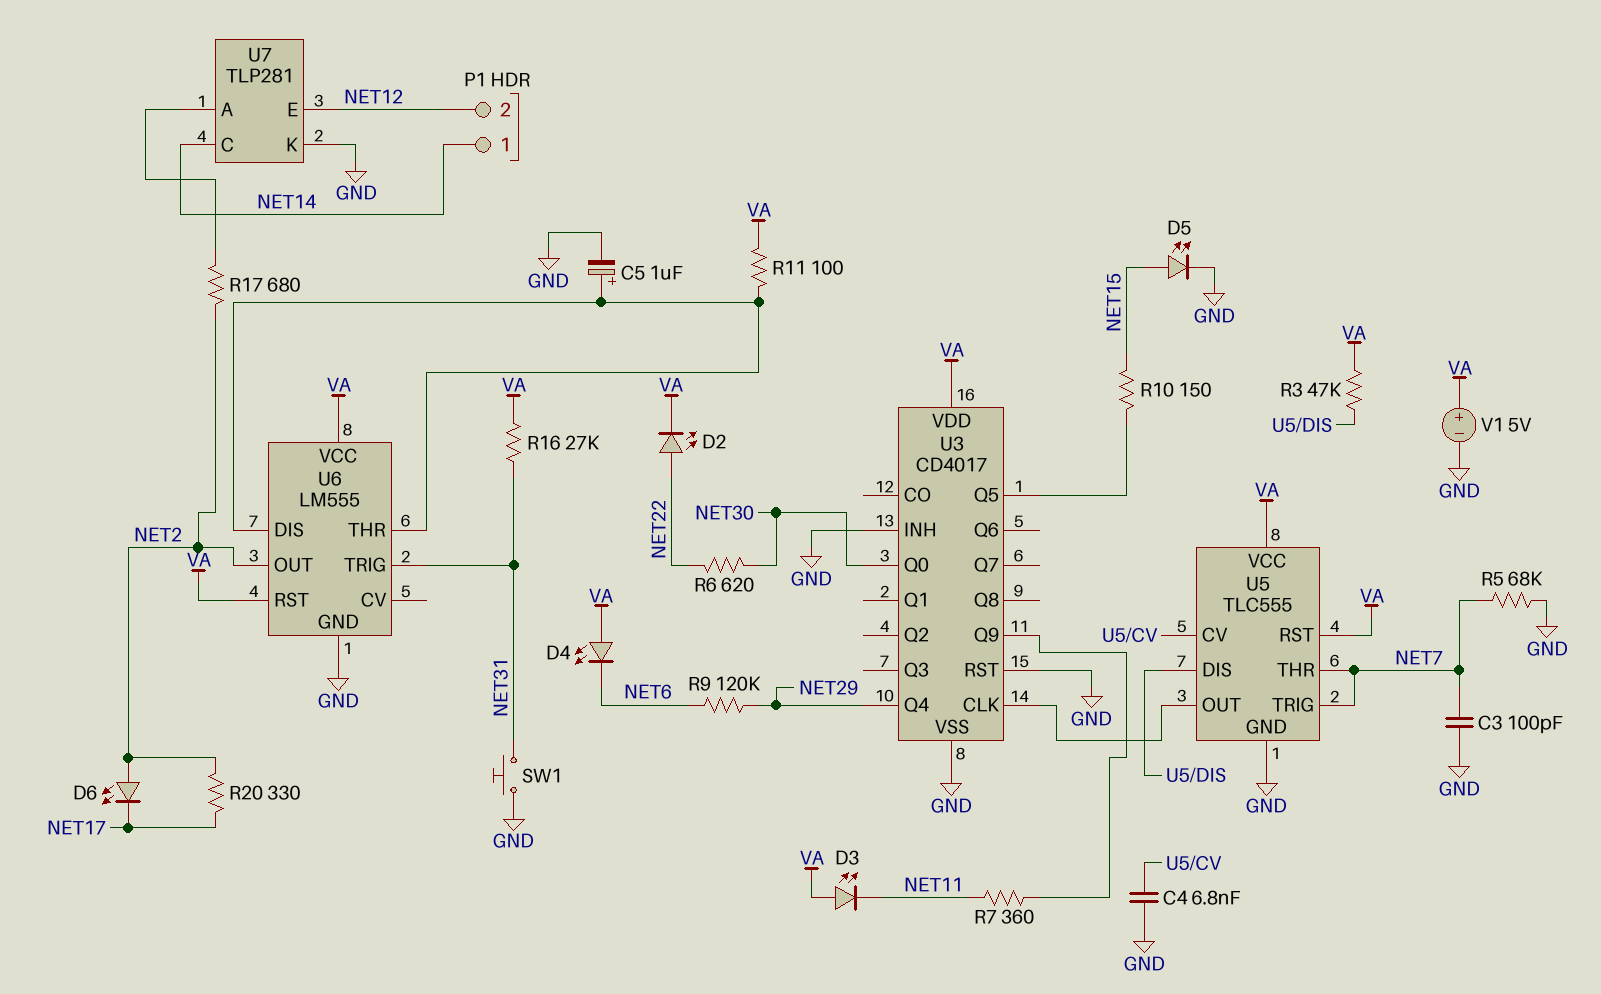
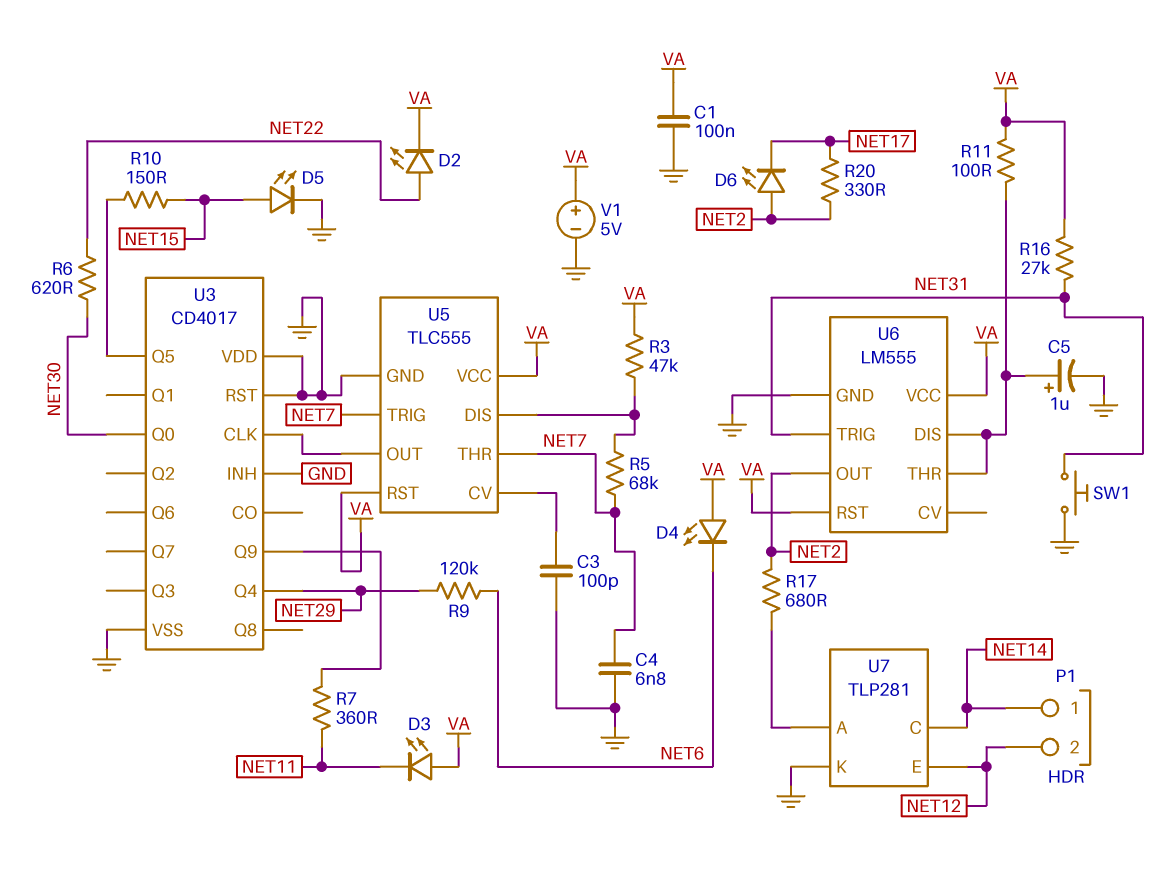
C1: none -> 100nF (GND, VA)
C3: 100pF (GND, NET7) -> 100pF (GND, U5/CV)
C4: 6.8nF (GND, U5/CV) -> 6.8nF (GND, NET7)
R5: 68k (GND, NET7) -> 68k (NET7, U5/DIS)
U3 pin VDD: VA -> GND

